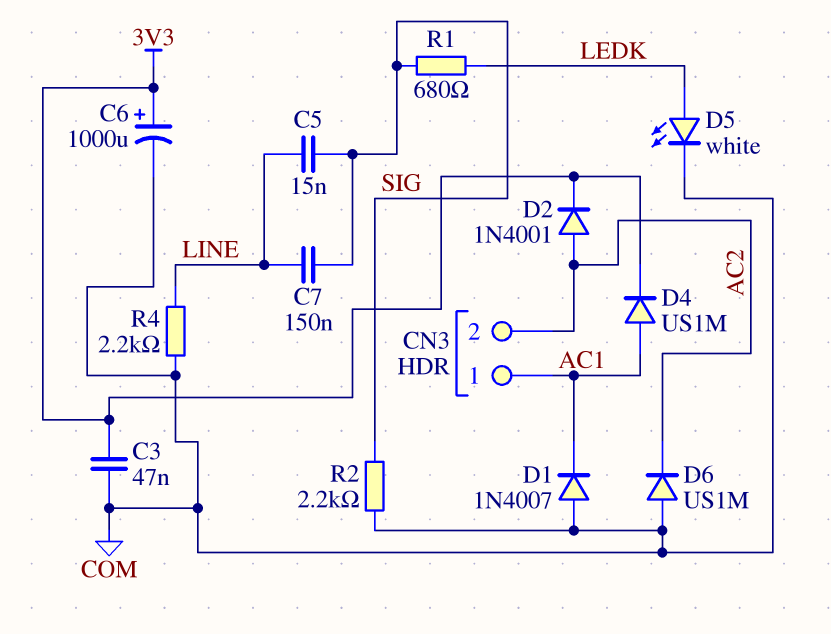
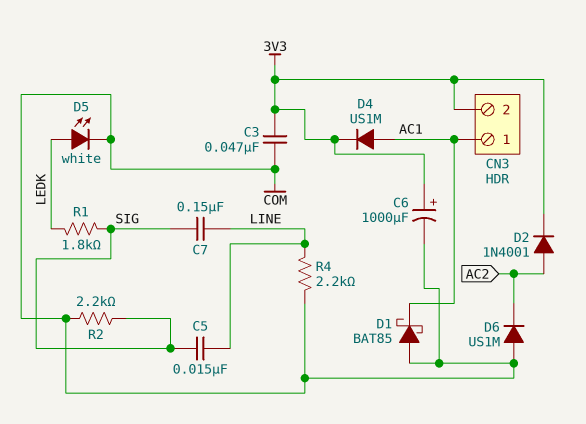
CN3 pin 2: AC2 -> 3V3
D1: diode 1N4007 (A COM, K AC1) -> schottky BAT85 (A COM, K AC1)
R1: 680 (LEDK, SIG) -> 1.8k (LEDK, SIG)

